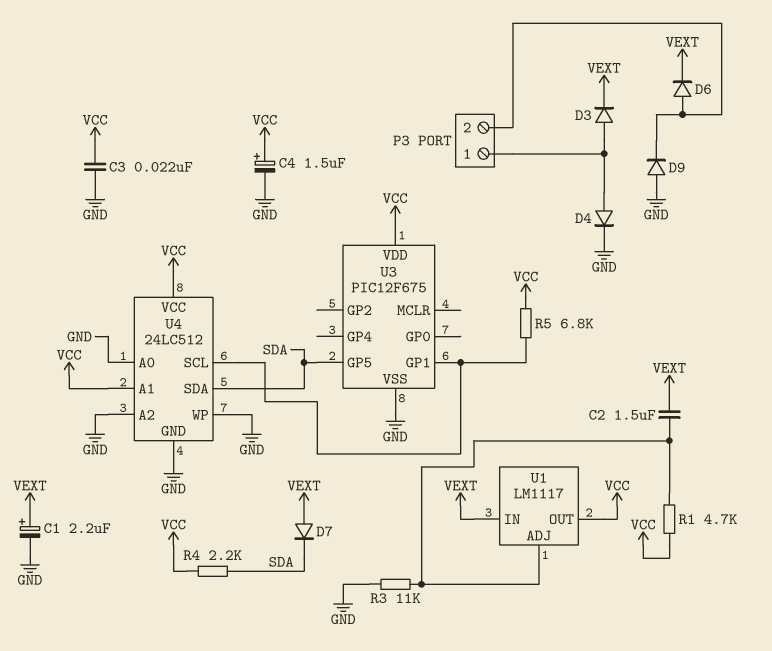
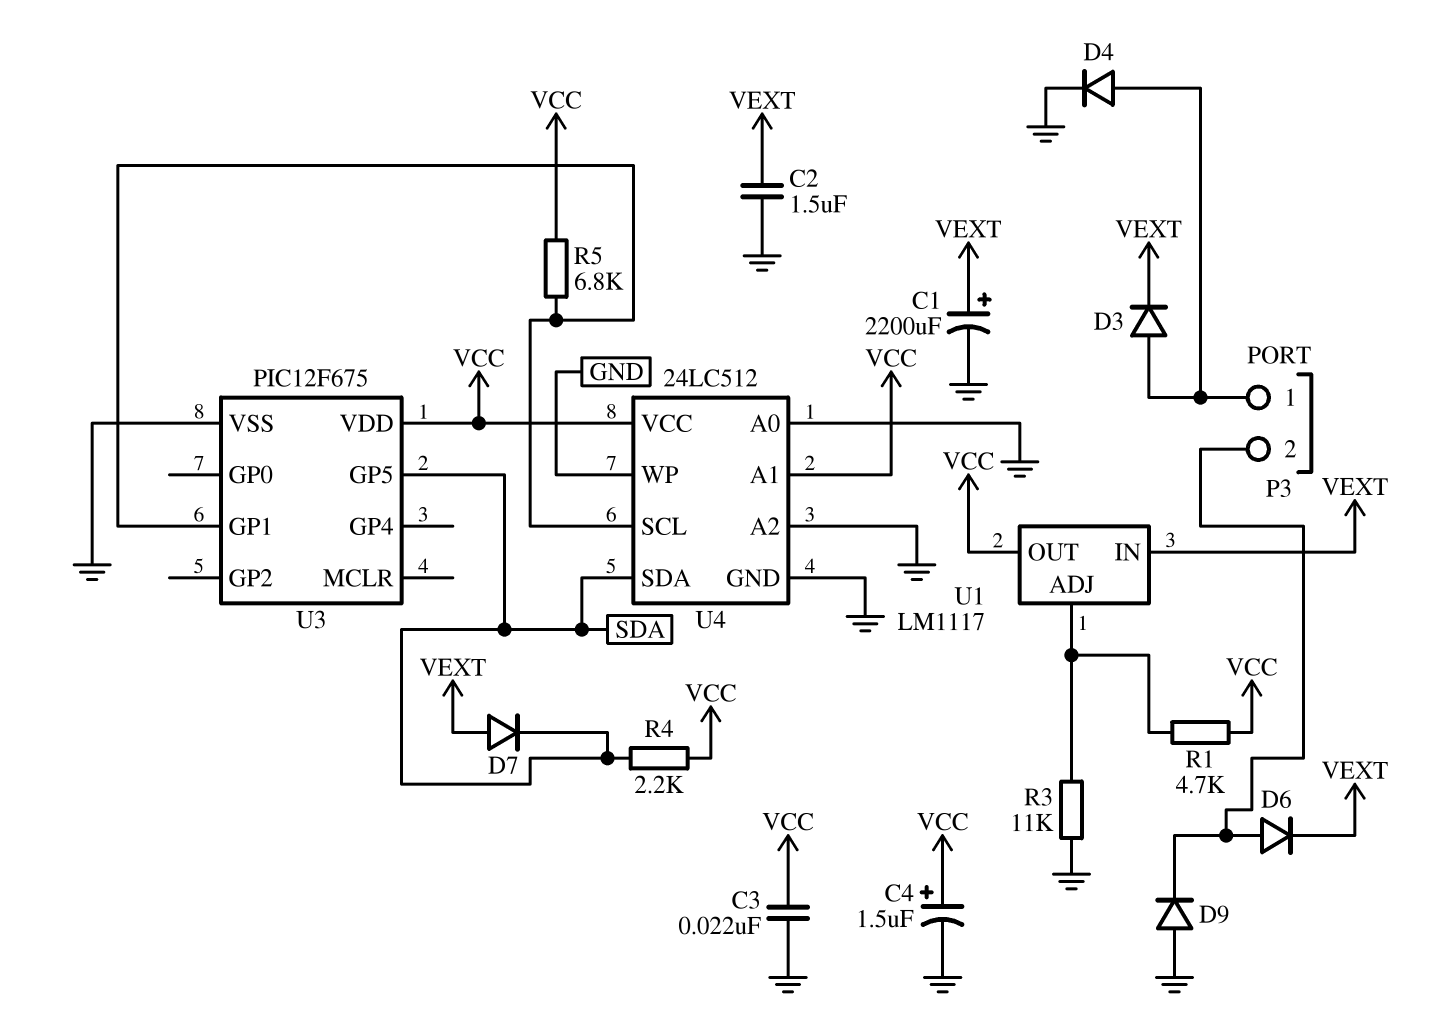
C1: 2.2uF (plus VEXT, minus GND) -> 2200uF (plus VEXT, minus GND)
C2: 1.5uF (U1/ADJ, VEXT) -> 1.5uF (GND, VEXT)

